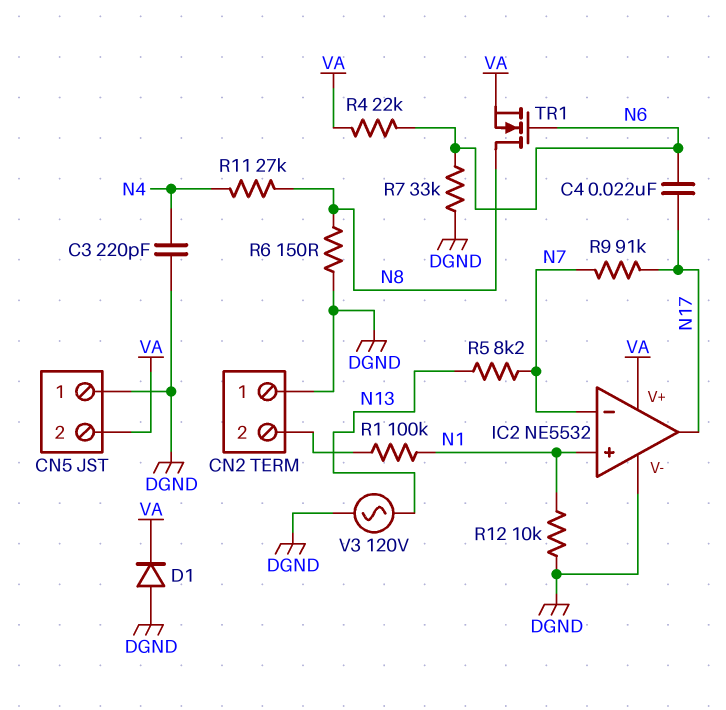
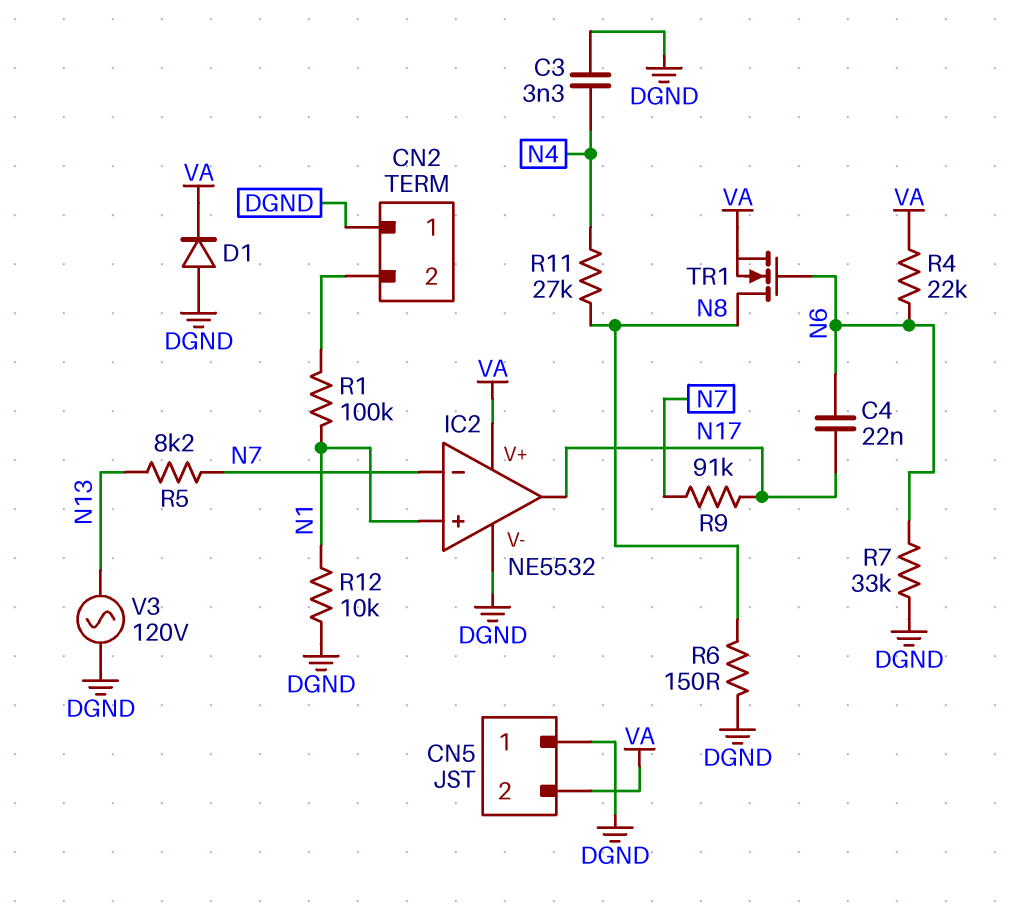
C3: 220pF (DGND, N4) -> 3.3nF (DGND, N4)

